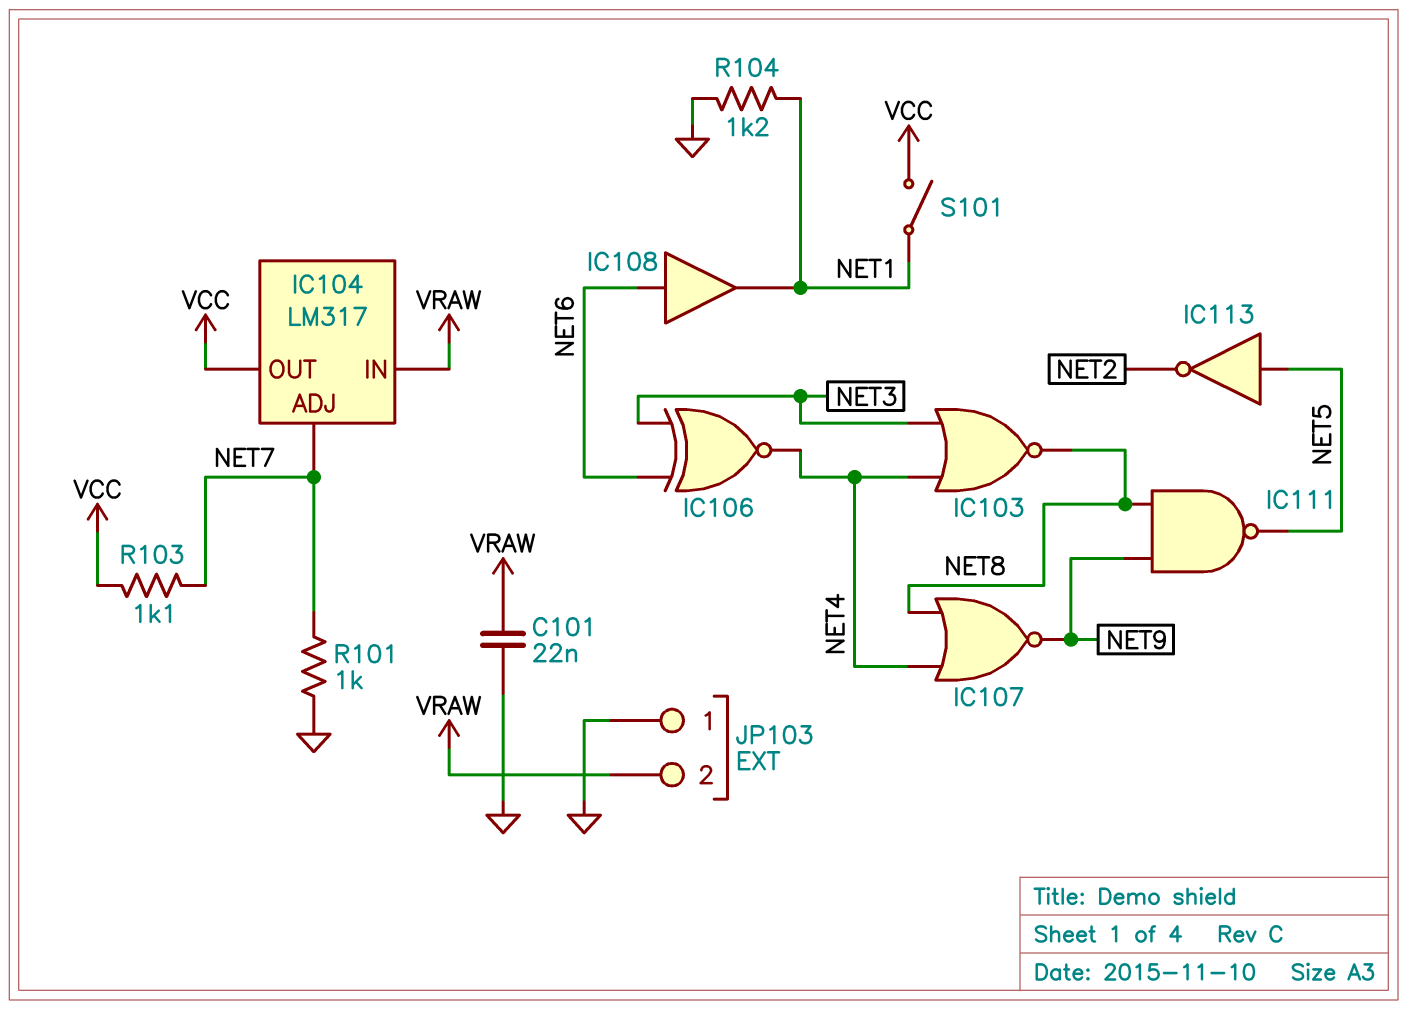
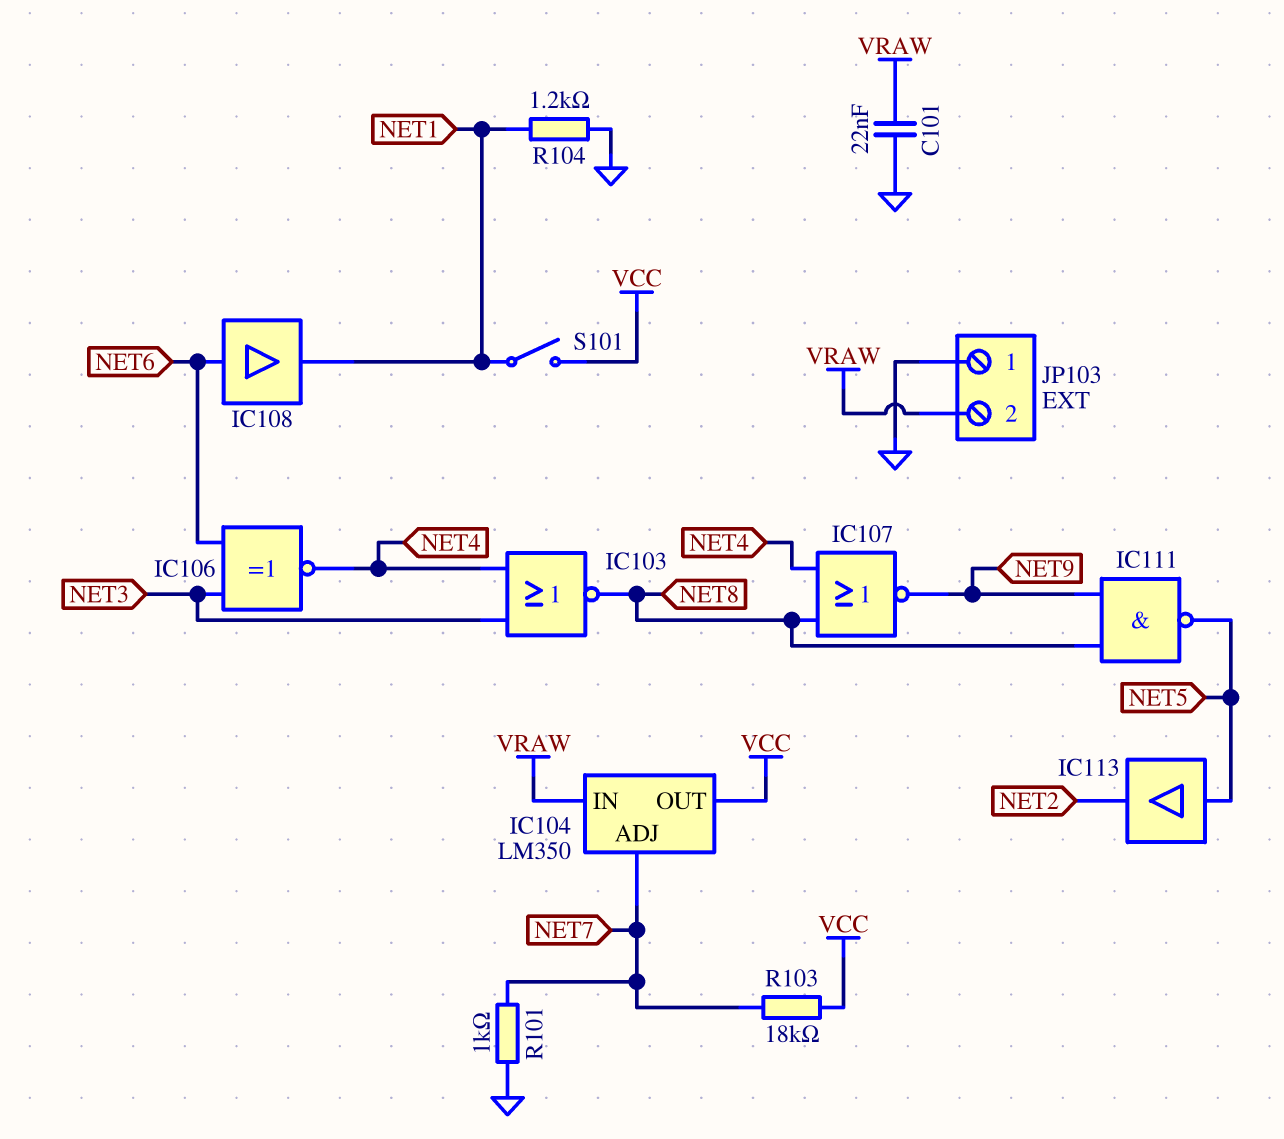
IC104: LM317 -> LM350
IC113: NOT (in NET5, out NET2) -> buffer (in NET5, out NET2)
R103: 1.1k (NET7, VCC) -> 18k (NET7, VCC)

